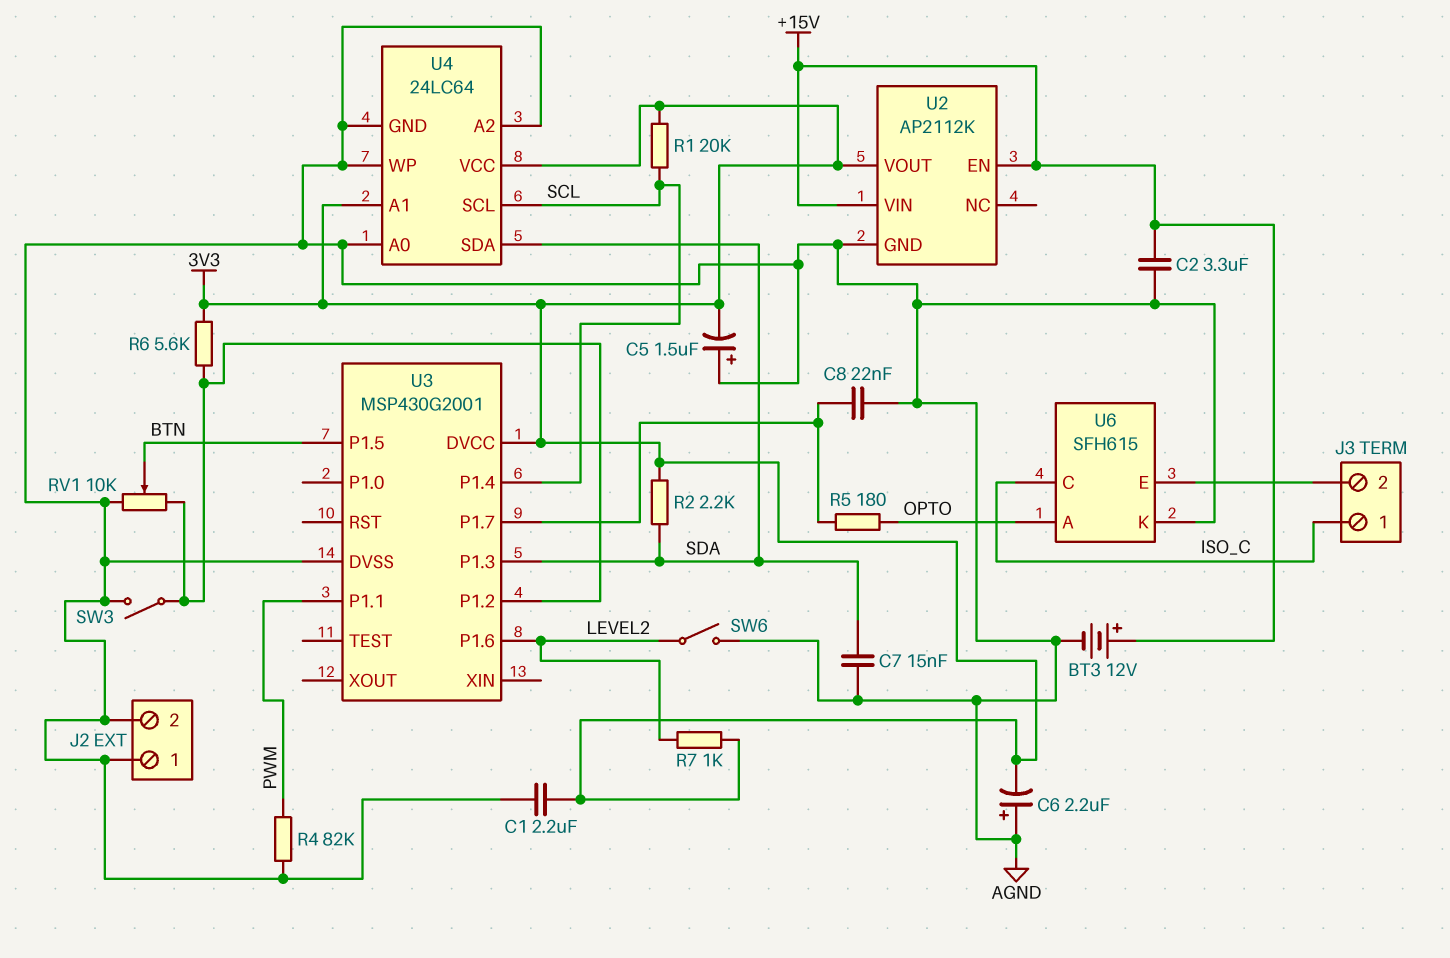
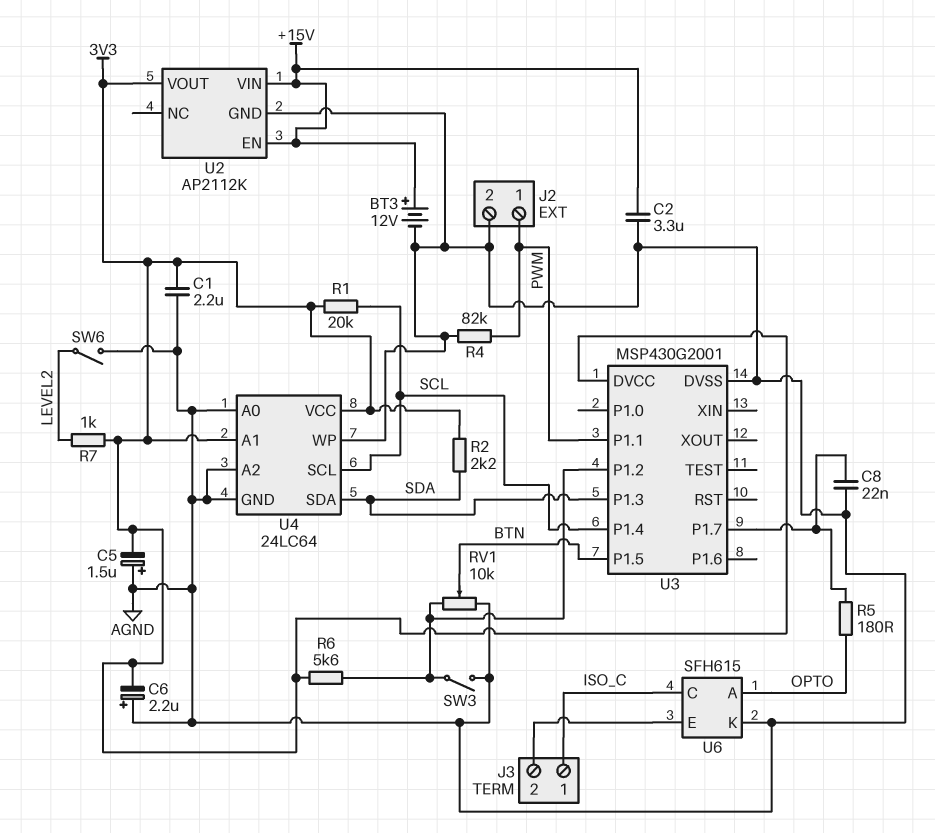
C7: 15nF (AGND, SDA) -> none
J2 pin 1: AGND -> PWM
U3 pin P1.6: LEVEL2 -> none

